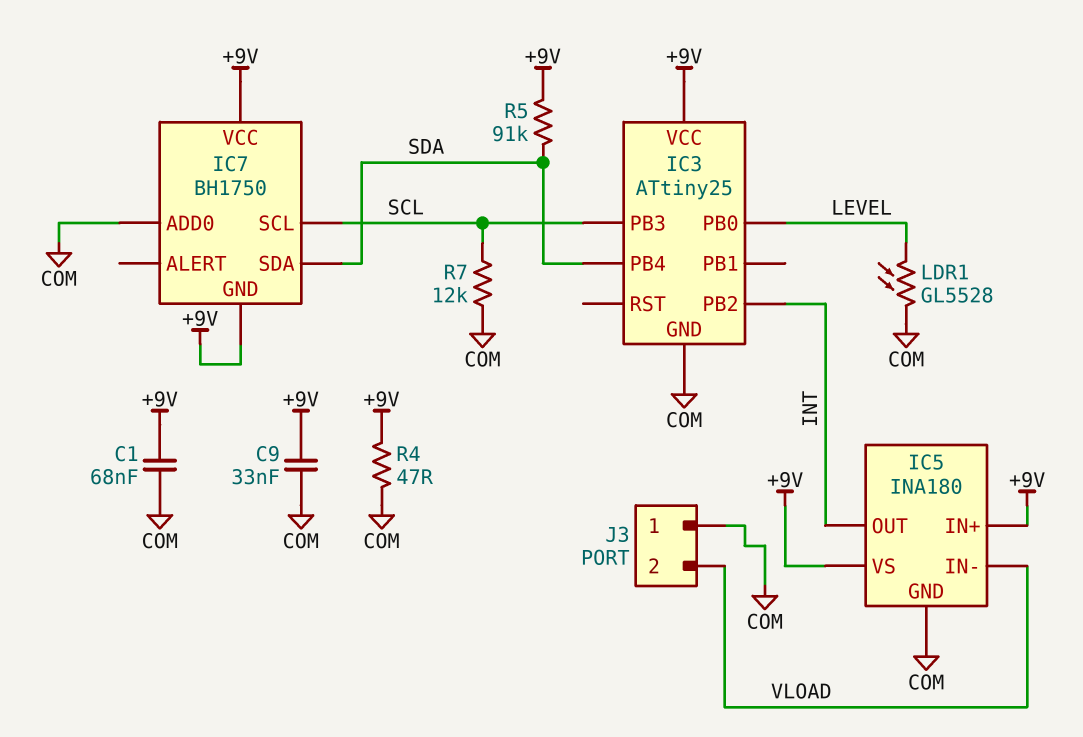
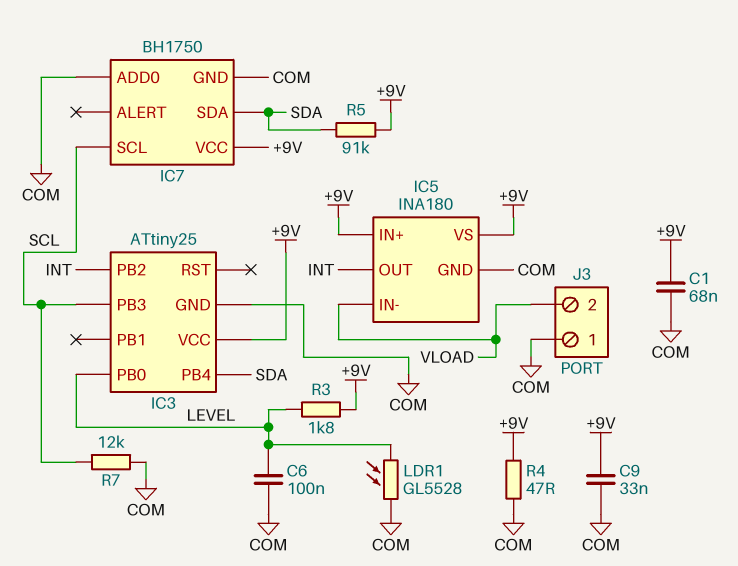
C6: none -> 100nF (COM, LEVEL)
IC7 pin GND: +9V -> COM
R3: none -> 1.8k (+9V, LEVEL)

